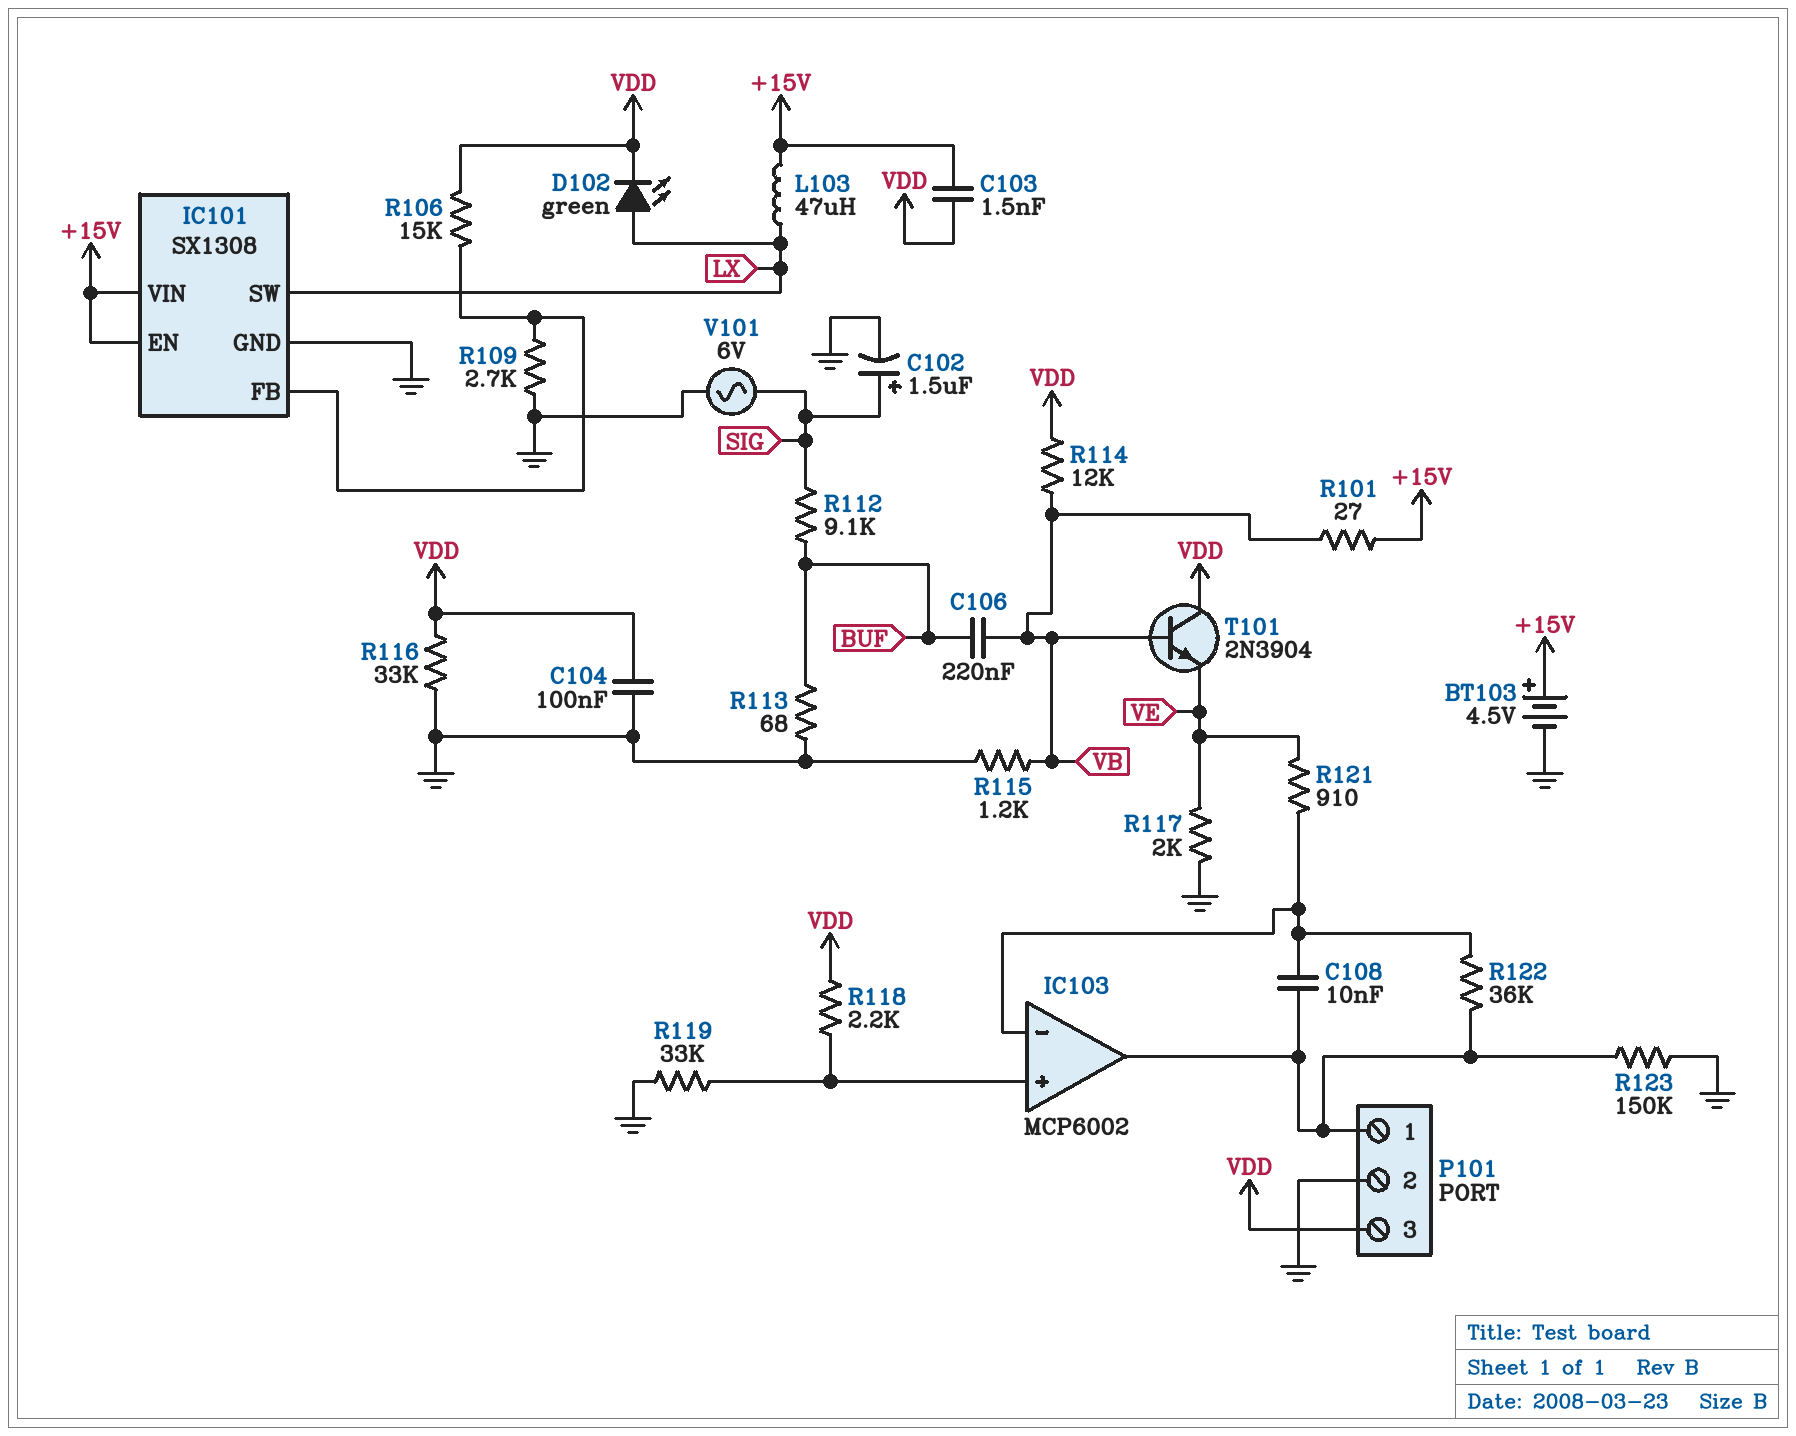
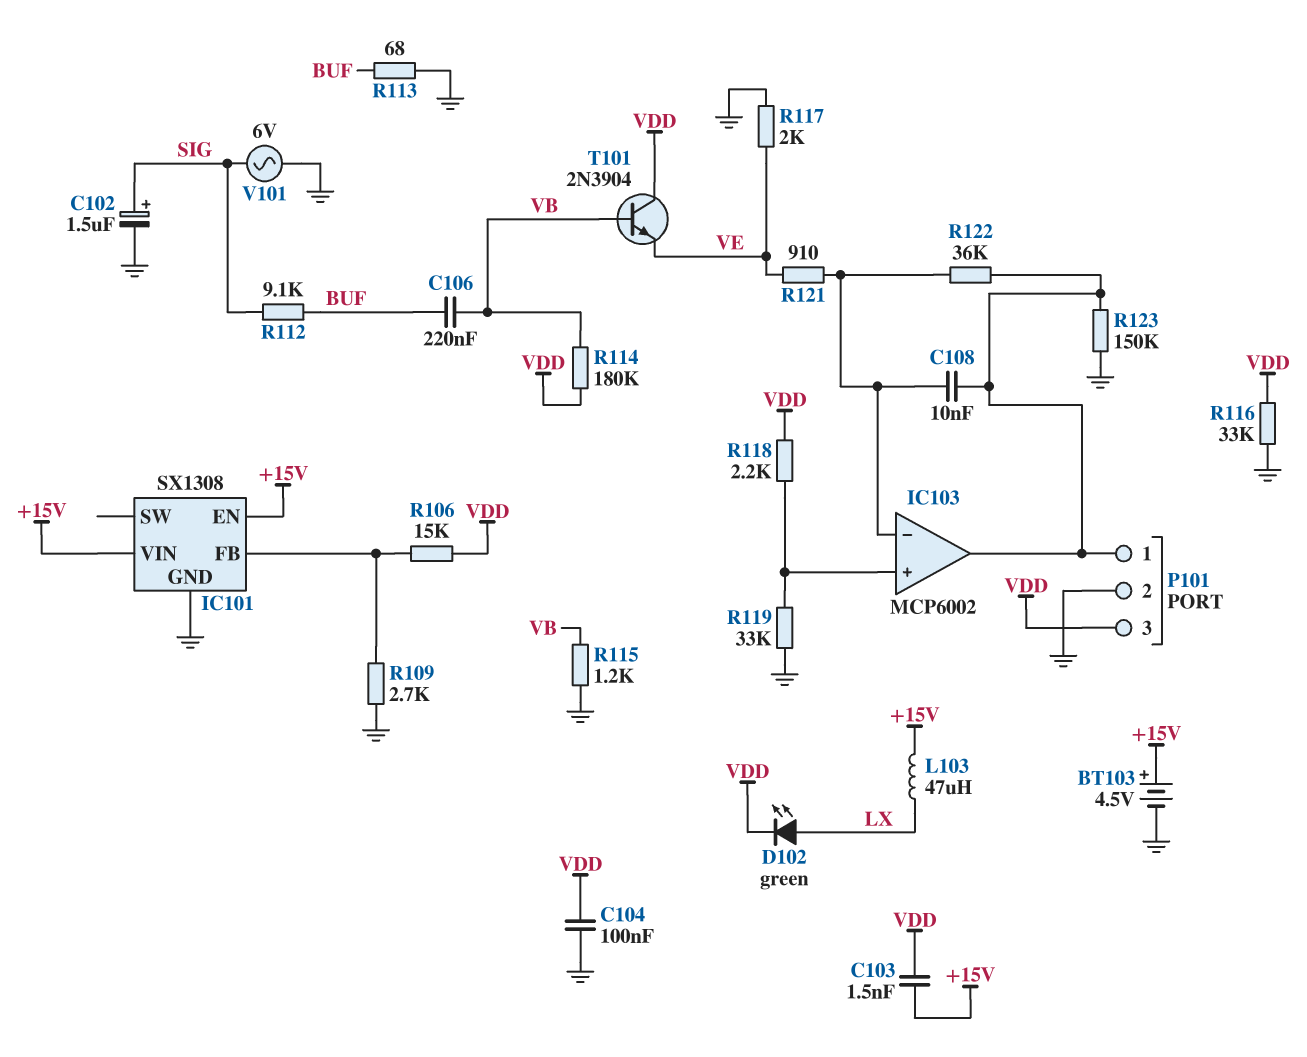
IC101 pin SW: LX -> none
R101: 27 (+15V, VB) -> none
R114: 12k (VB, VDD) -> 180k (VB, VDD)

